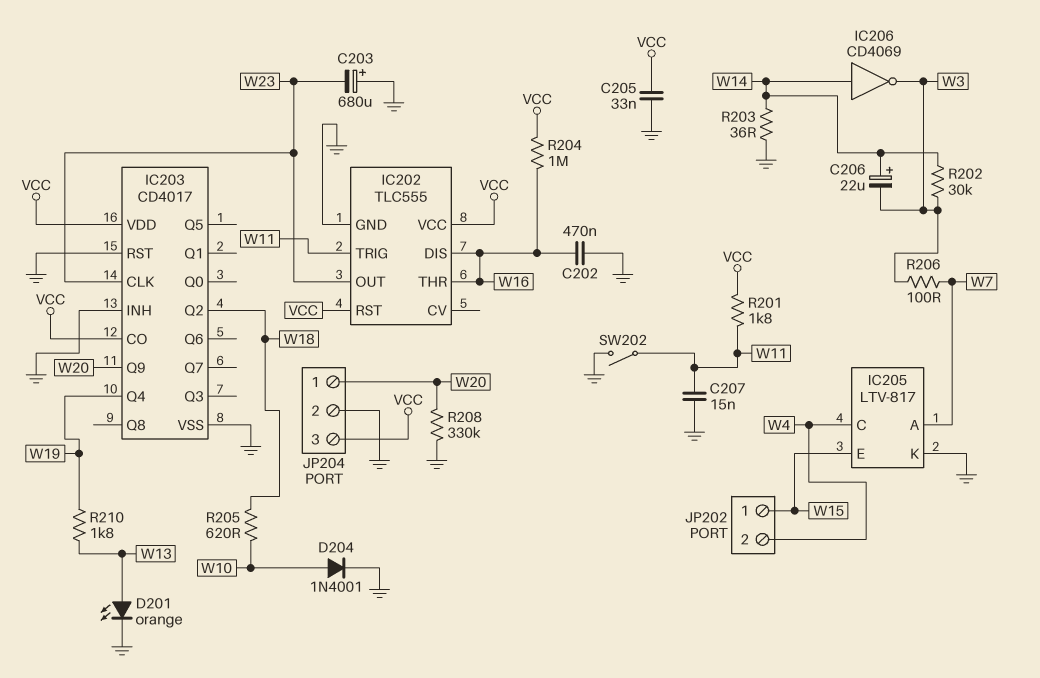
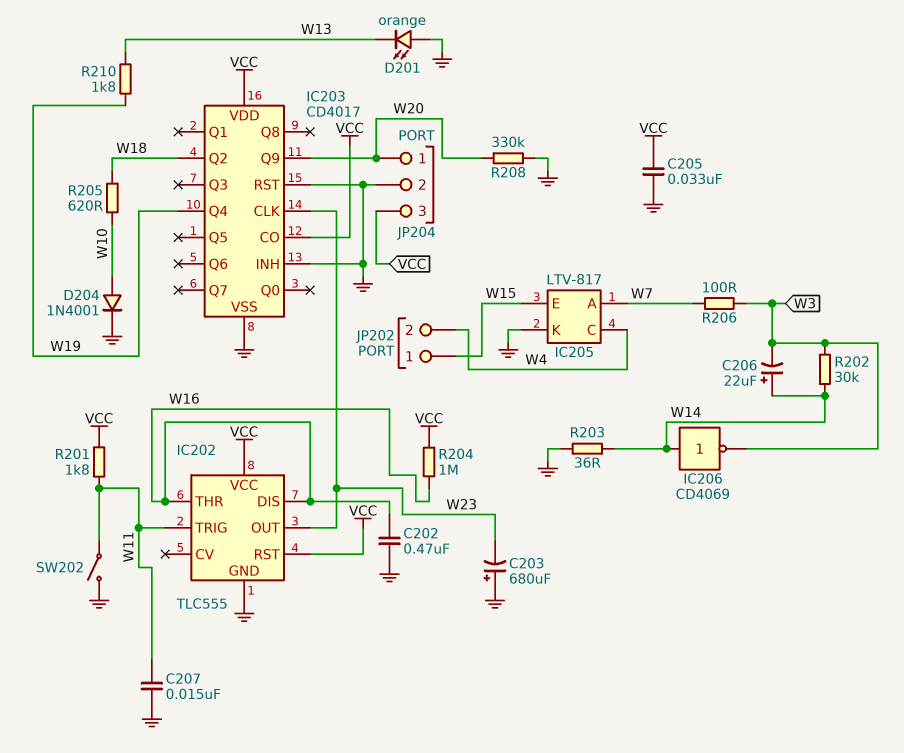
D201: LED orange (A W13, K GND) -> LED orange (A GND, K W13)

